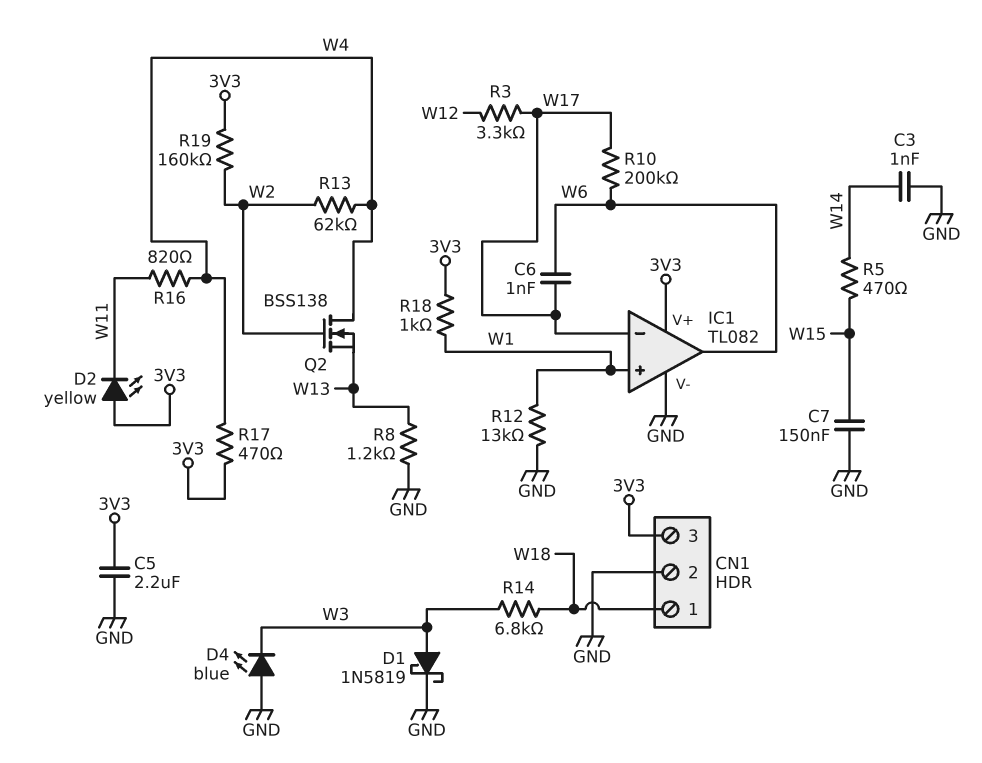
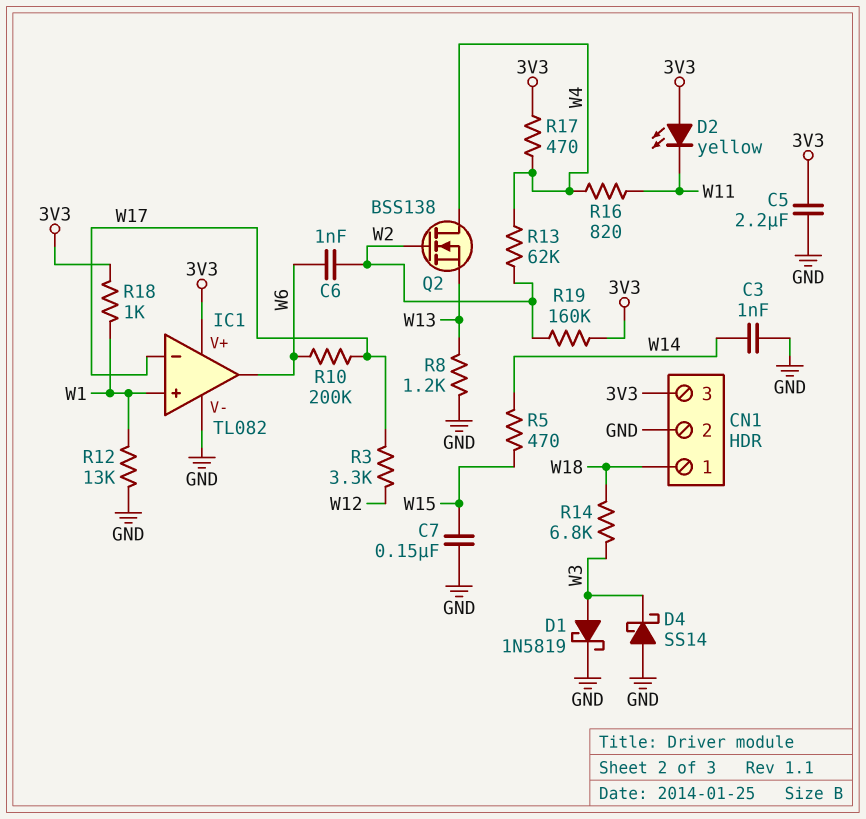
C6: 1nF (W6, W17) -> 1nF (W2, W6)
D4: LED blue (A GND, K W3) -> schottky SS14 (A GND, K W3)

